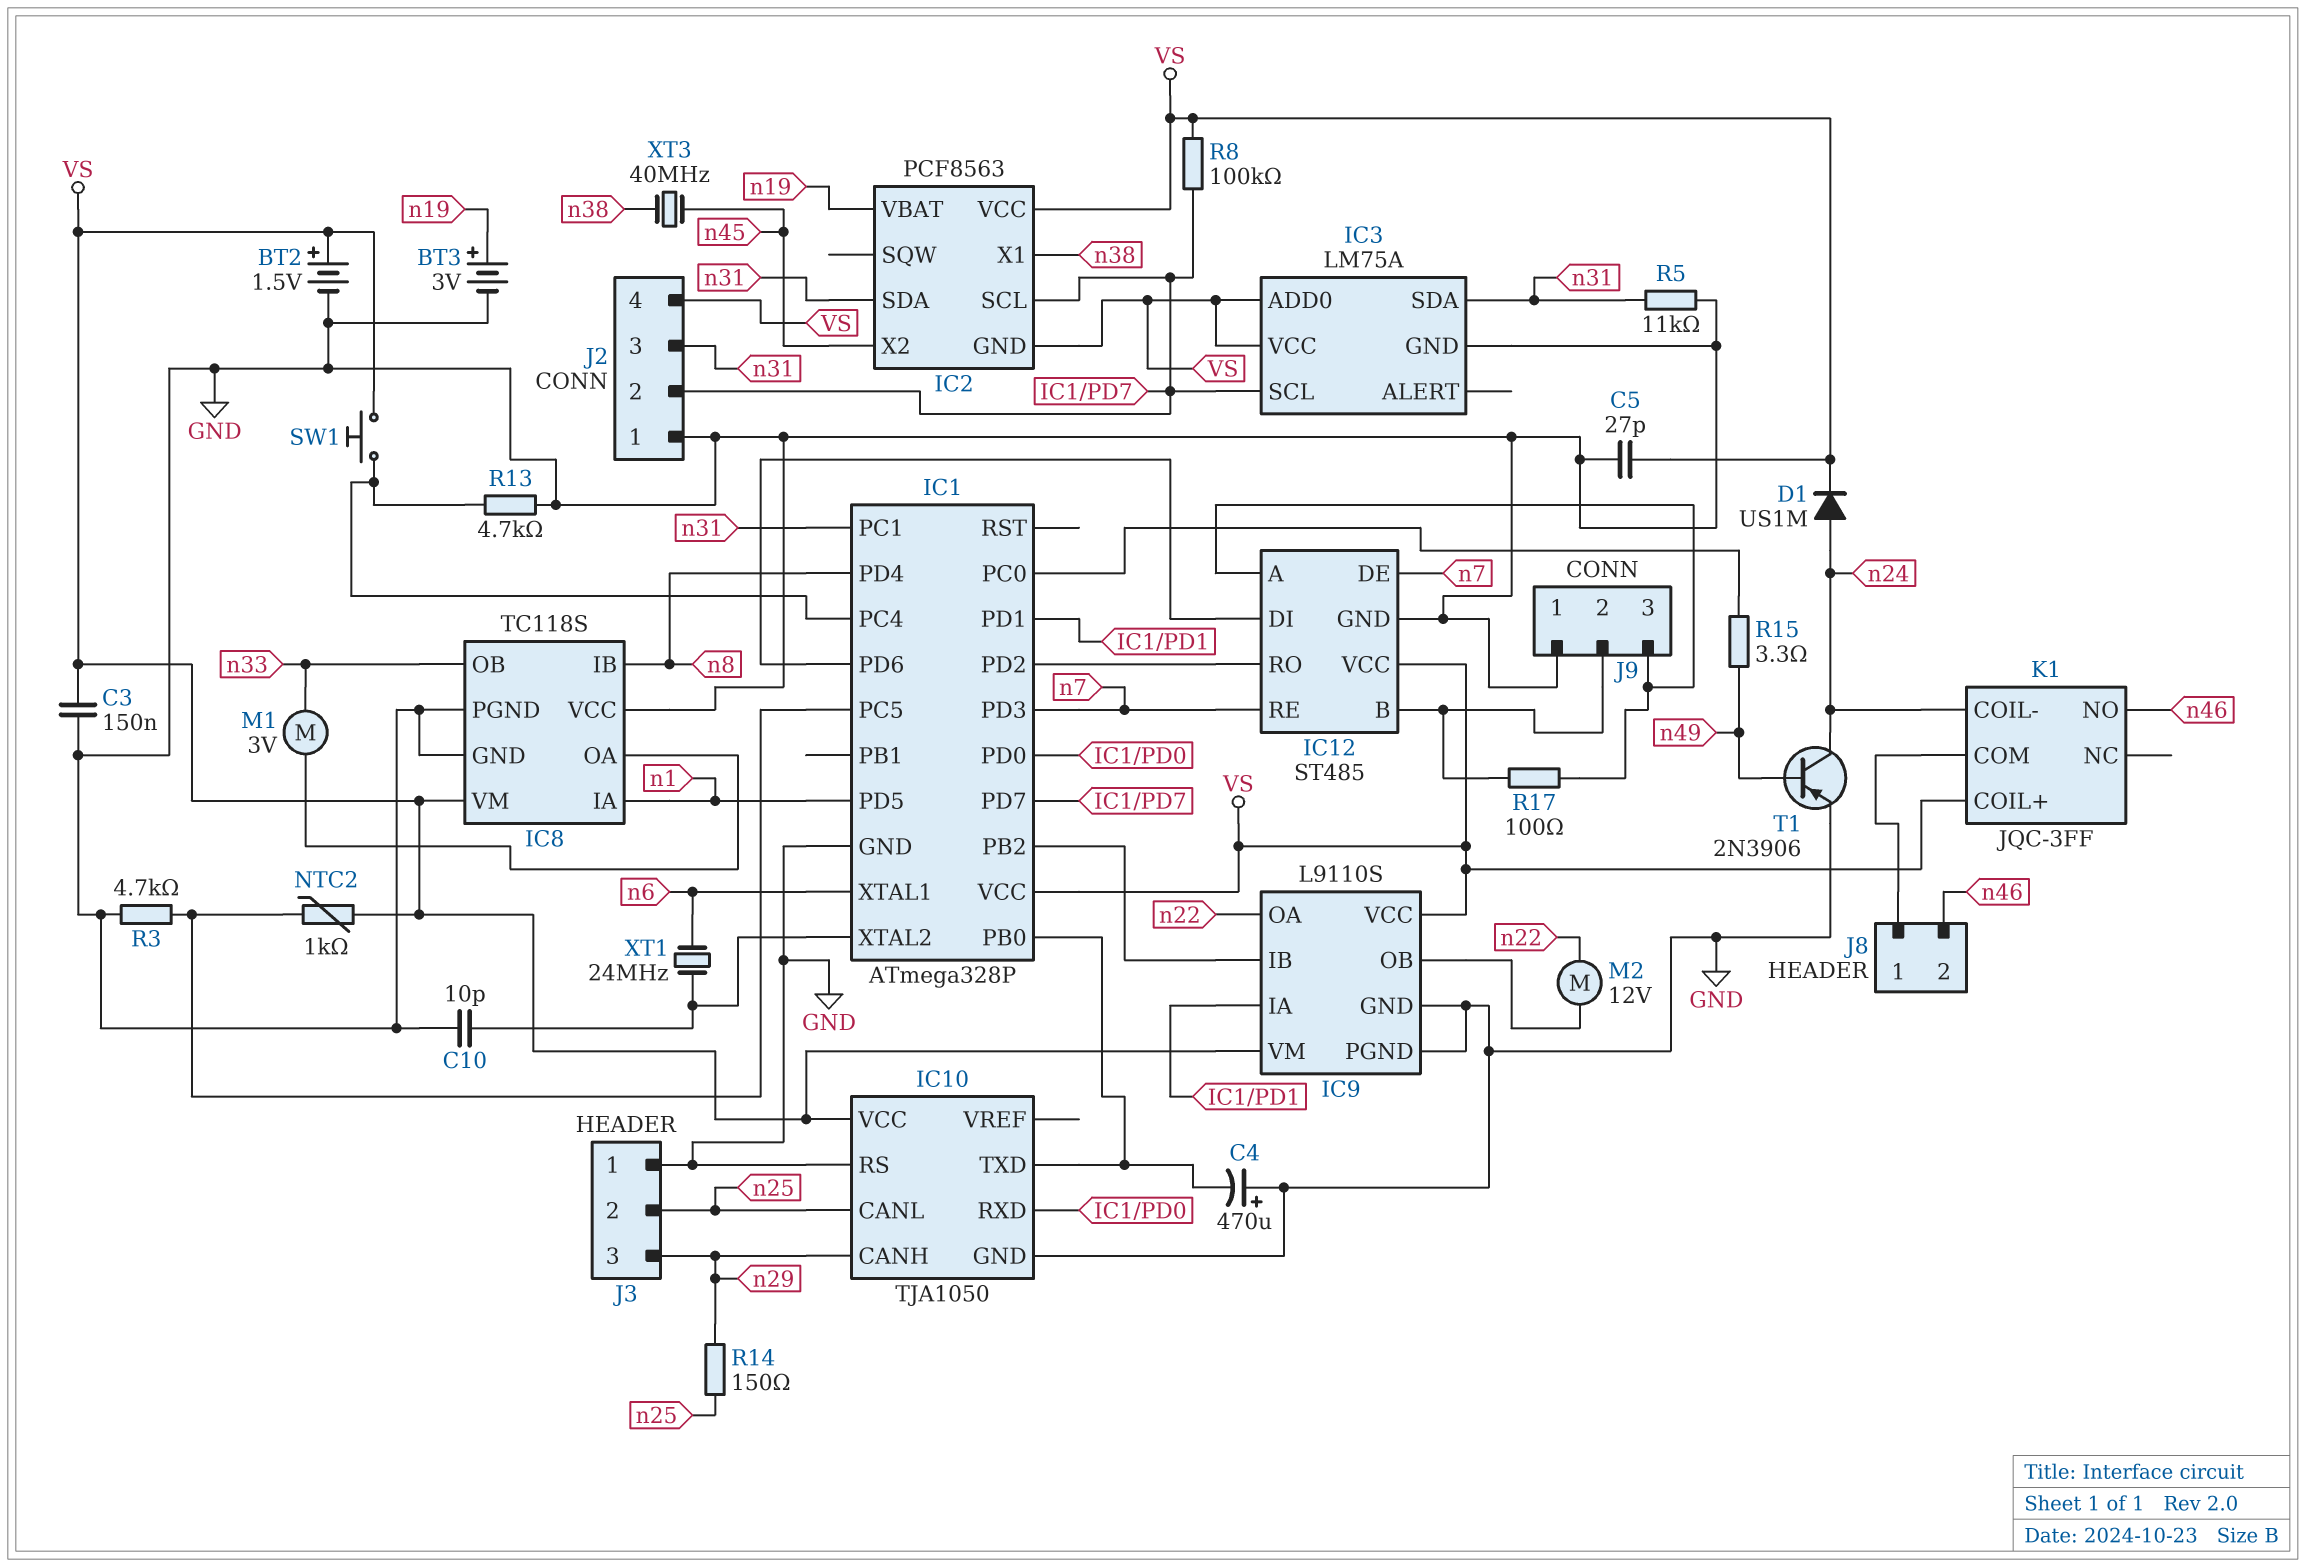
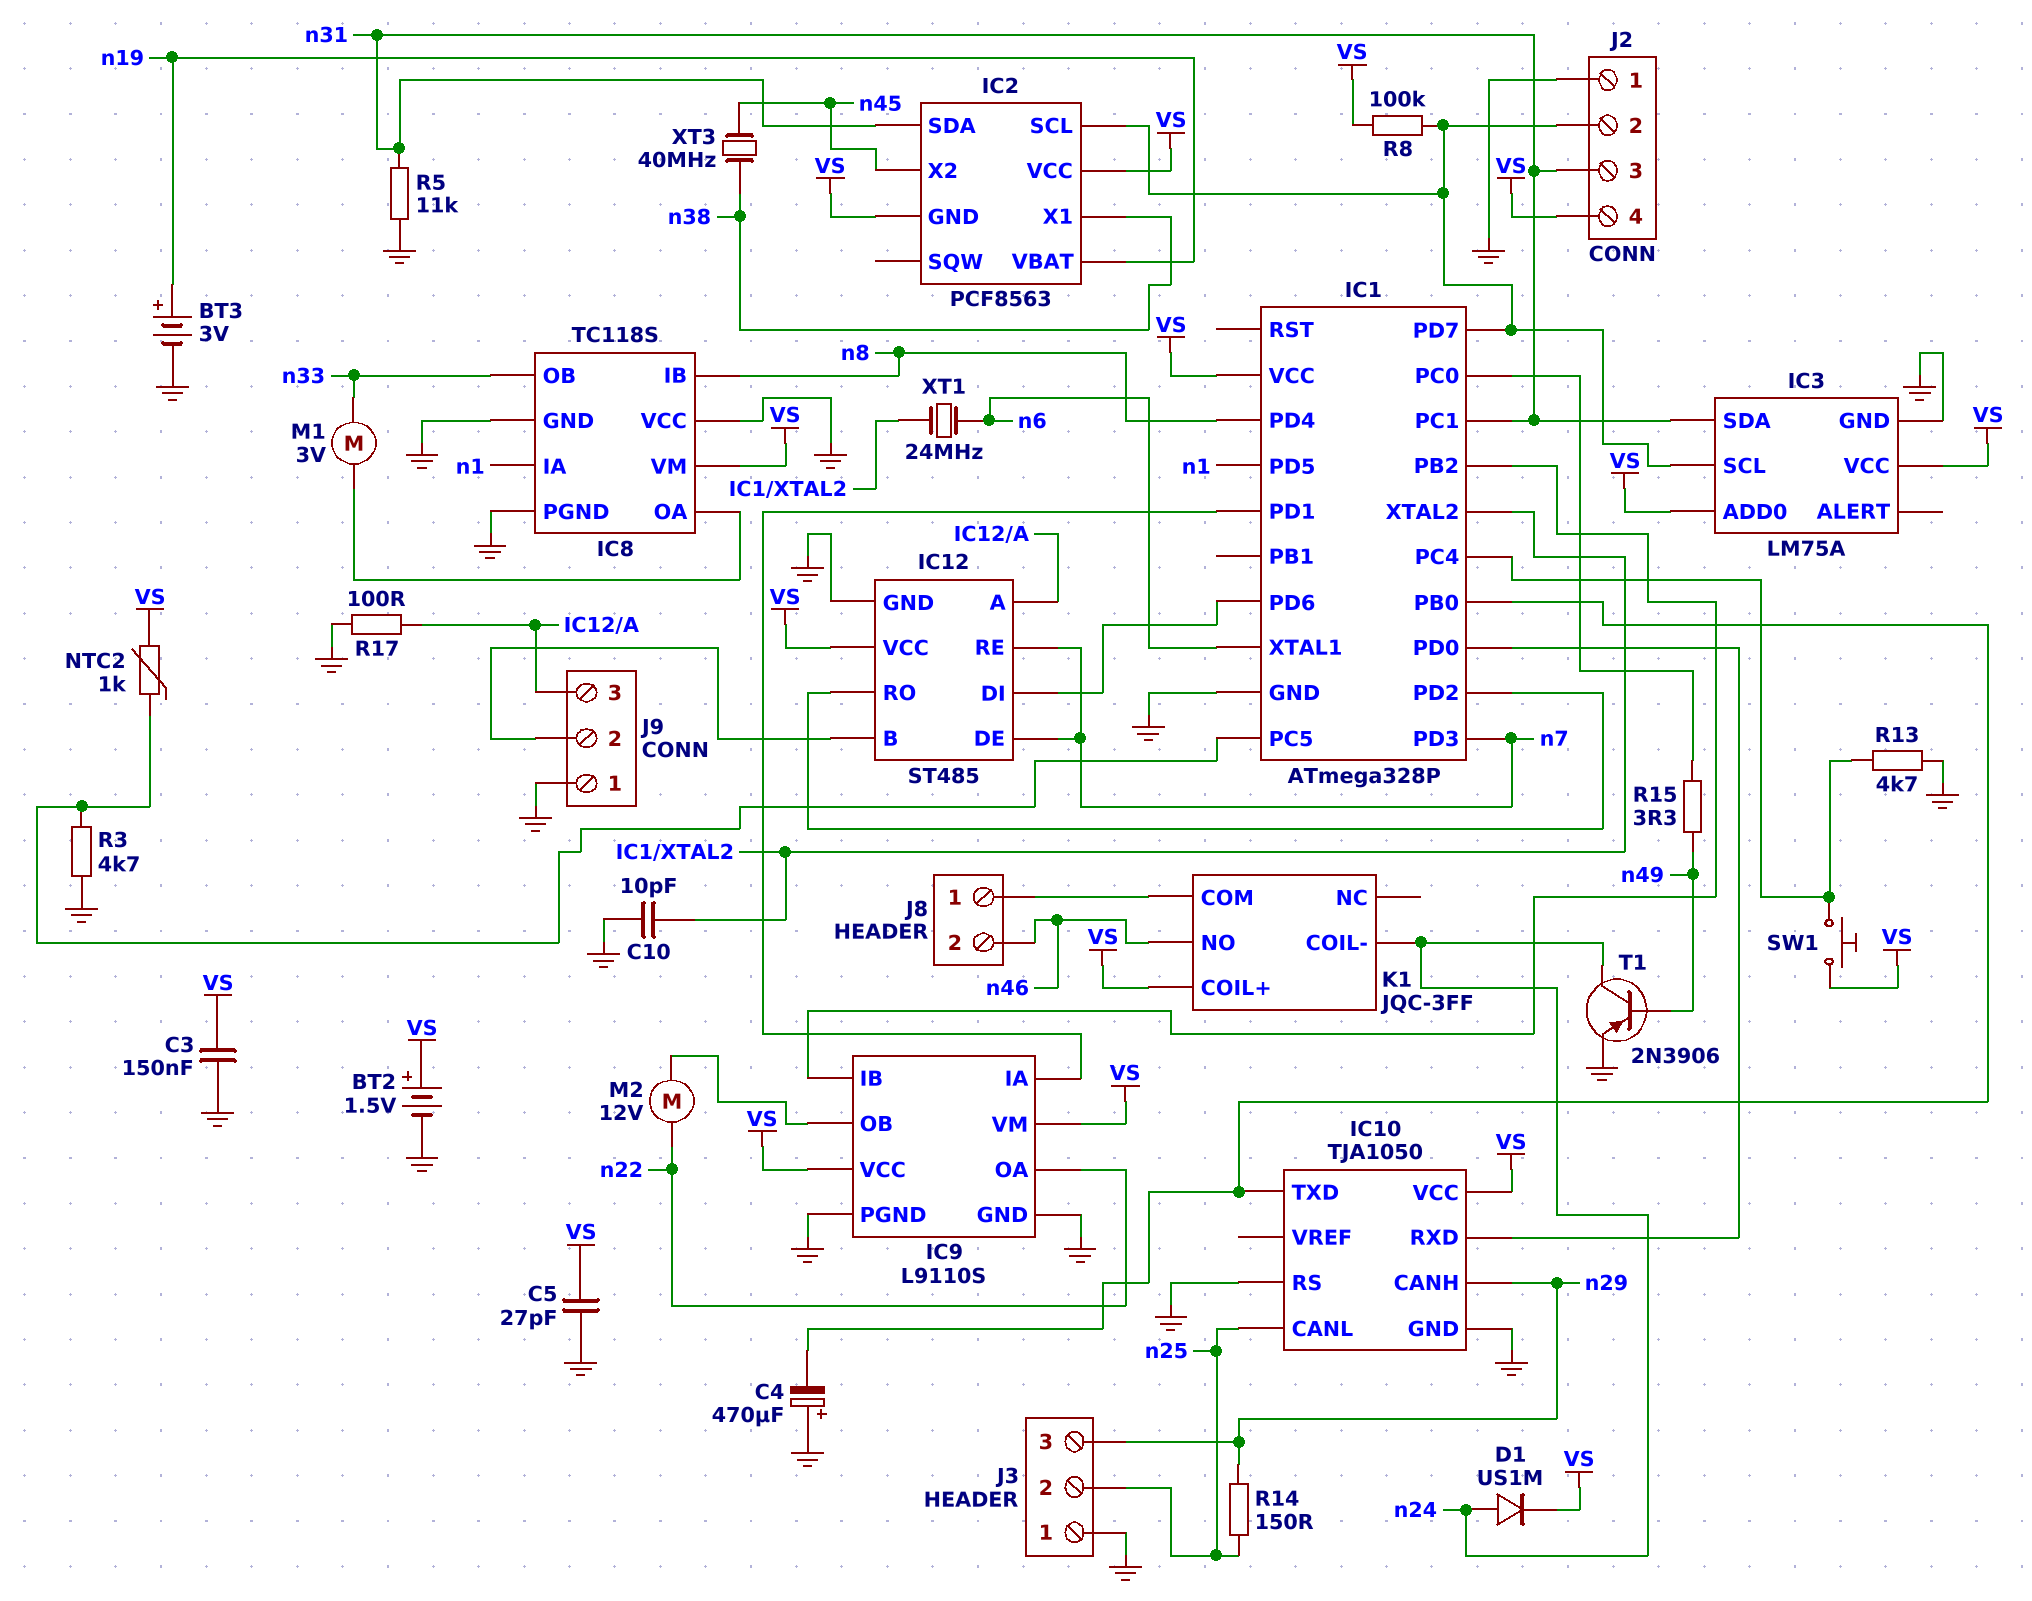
R17: 100 (IC12/A, IC12/B) -> 100 (GND, IC12/A)

